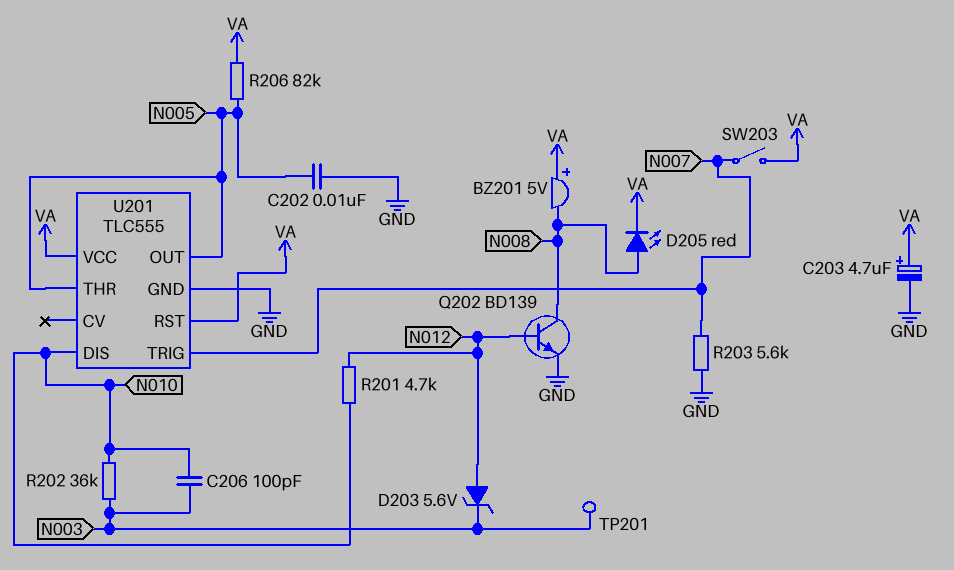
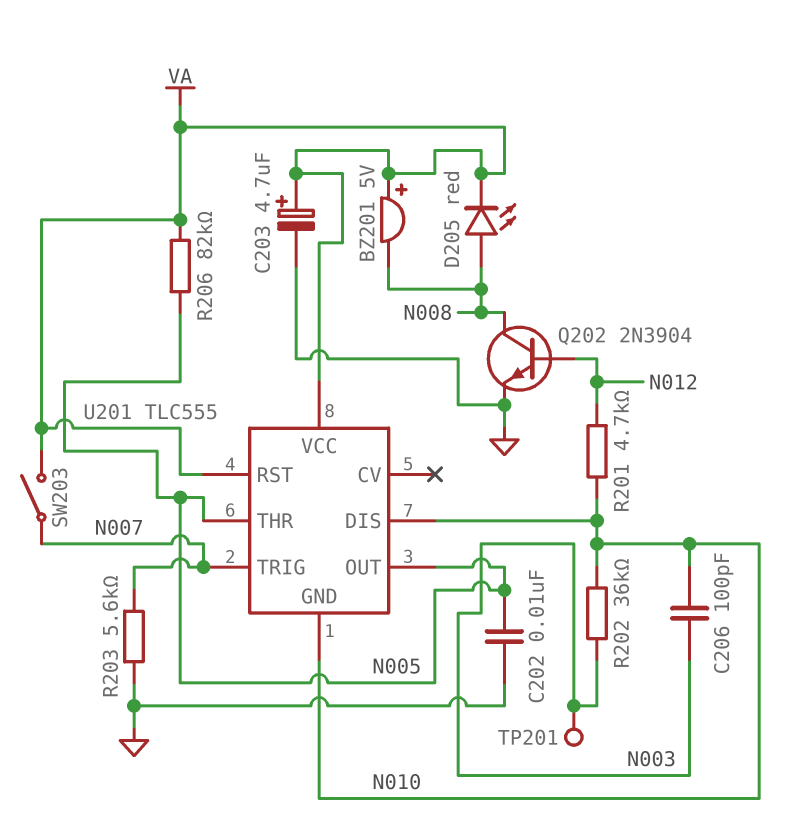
D203: zener 5.6V (A N012, K N003) -> none
Q202: NPN BD139 (B N012, C N008, E GND) -> NPN 2N3904 (B N012, C N008, E GND)
U201 pin GND: GND -> N010

